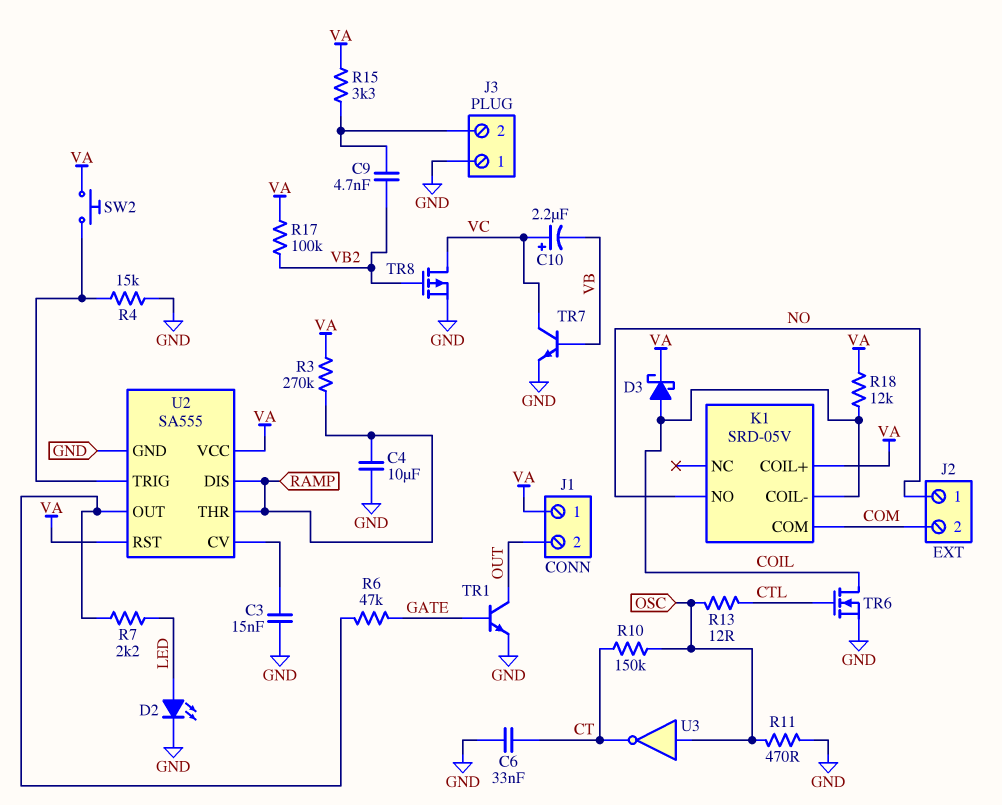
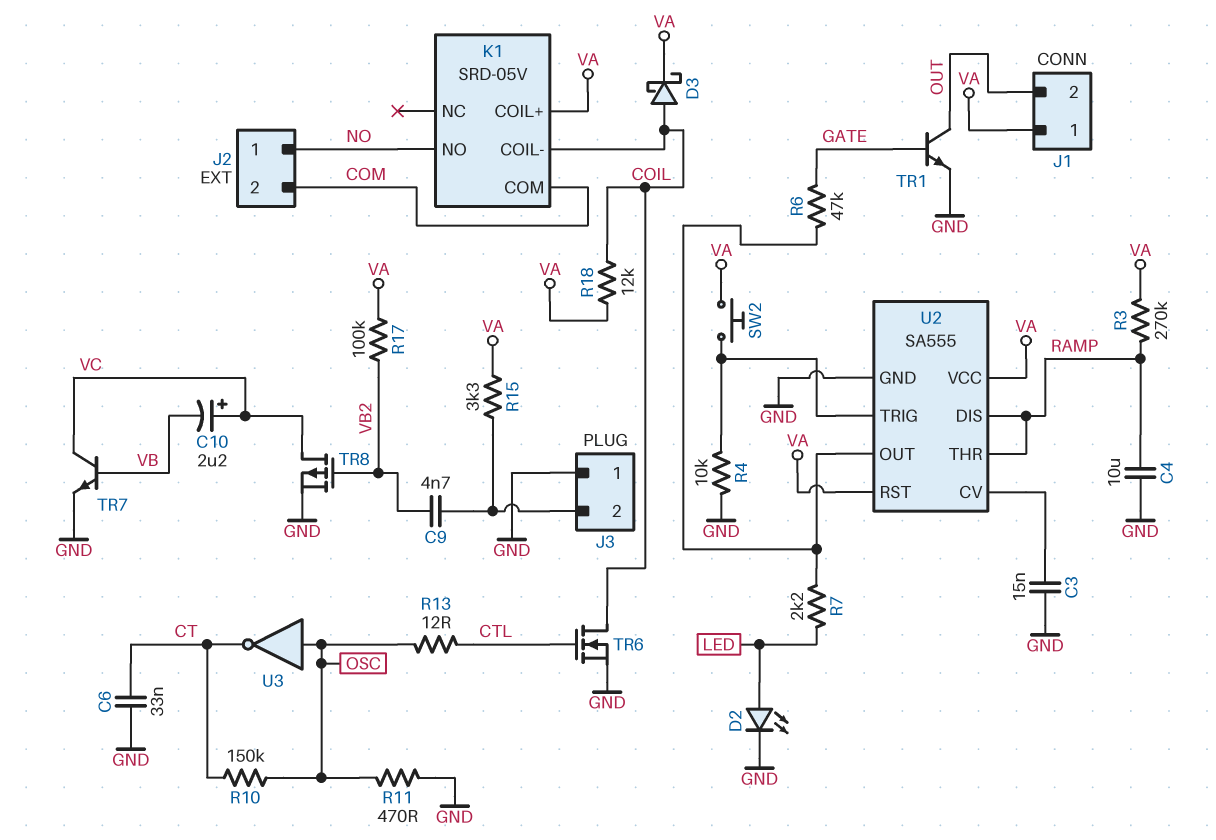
R4: 15k (GND, U2/TRIG) -> 10k (GND, U2/TRIG)

